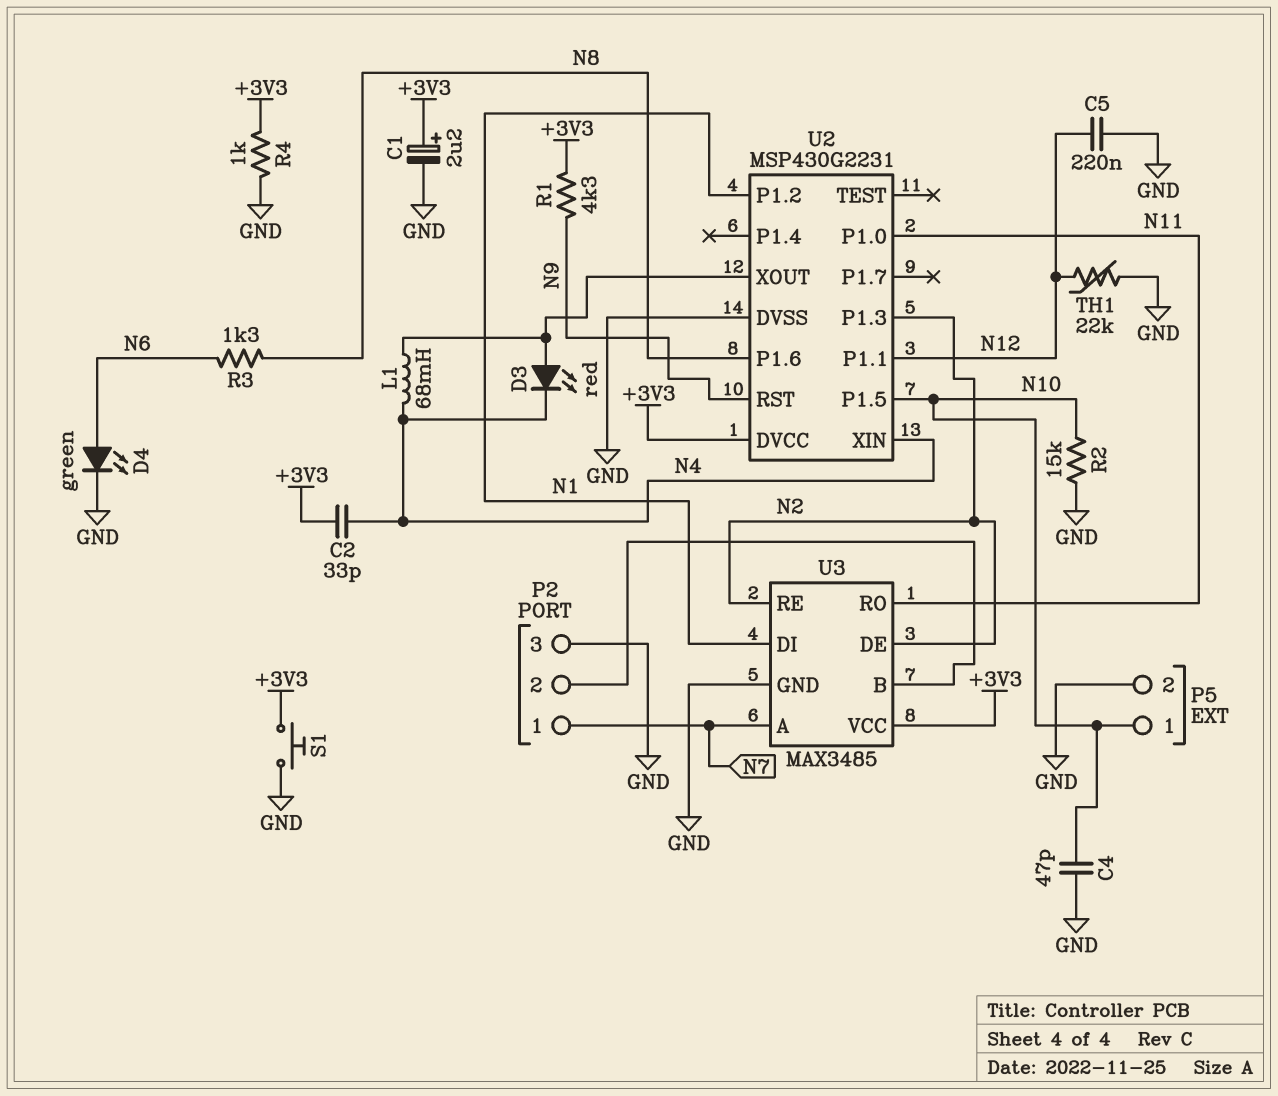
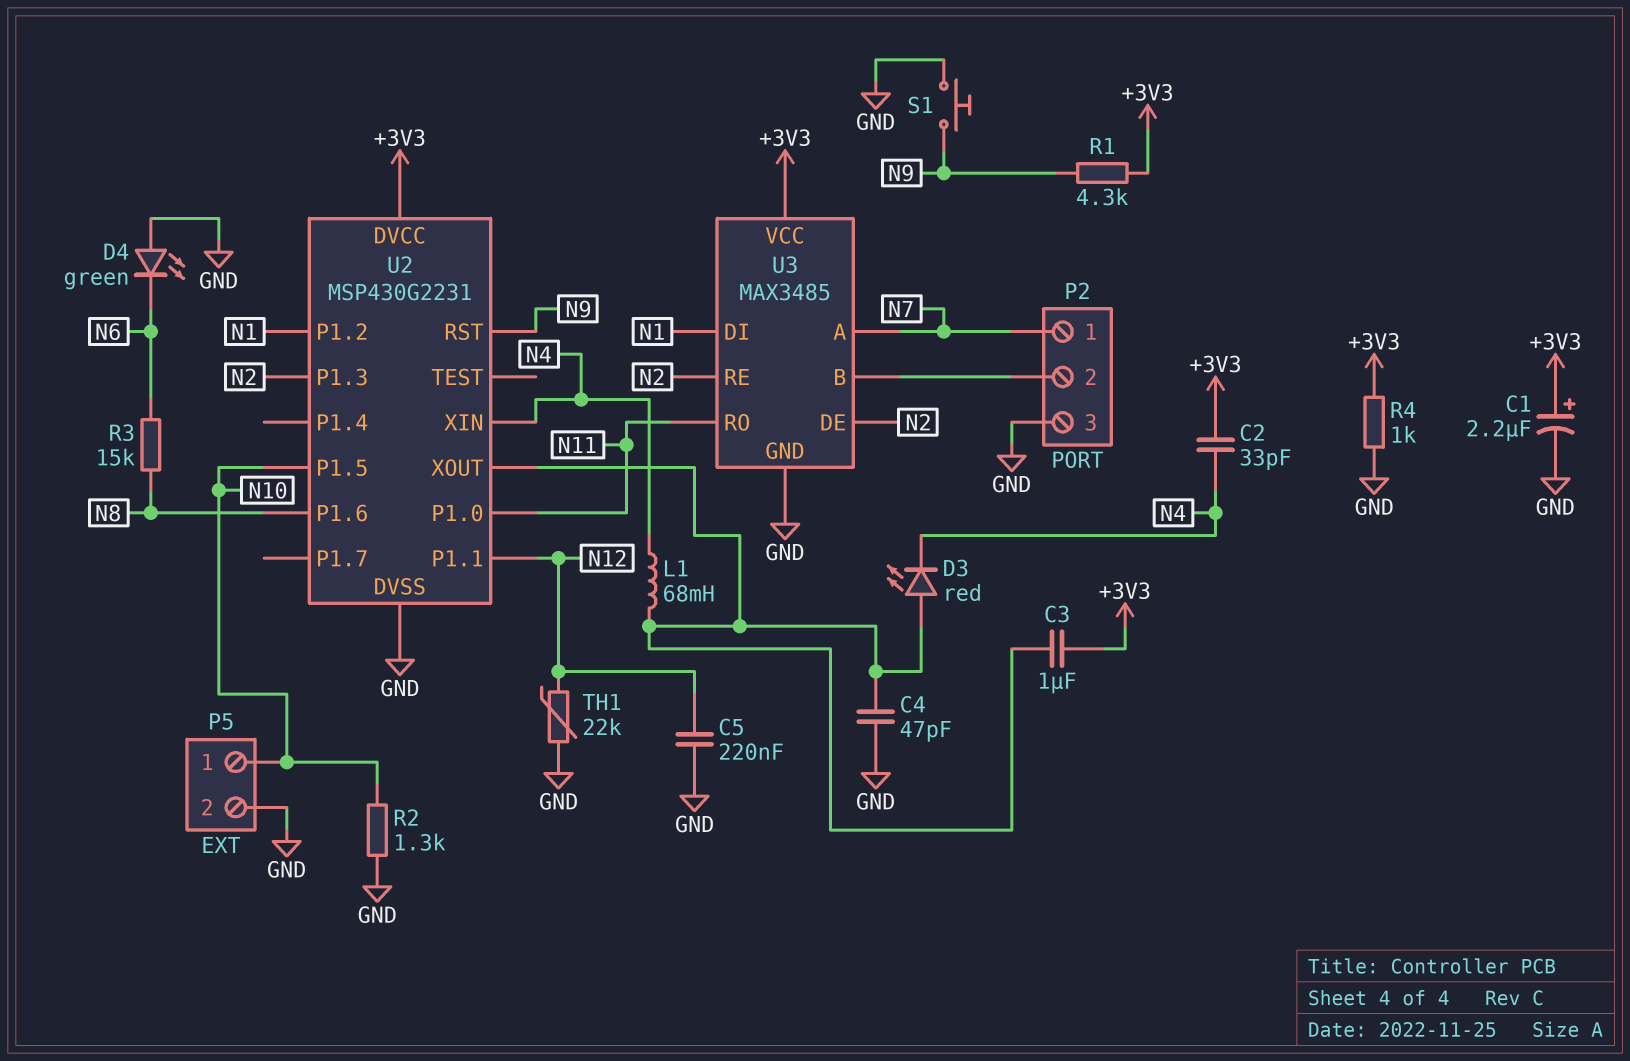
C3: none -> 1uF (+3V3, U2/XOUT)
C4: 47pF (GND, N10) -> 47pF (GND, U2/XOUT)
D4: LED green (A N6, K GND) -> LED green (A GND, K N6)
R2: 15k (GND, N10) -> 1.3k (GND, N10)
R3: 1.3k (N6, N8) -> 15k (N6, N8)
S1: button (+3V3, GND) -> button (GND, N9)

